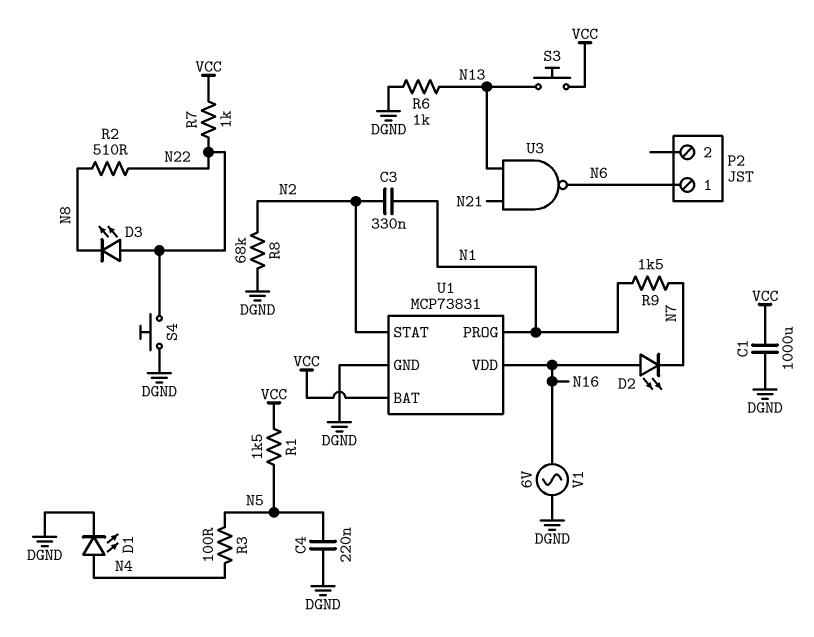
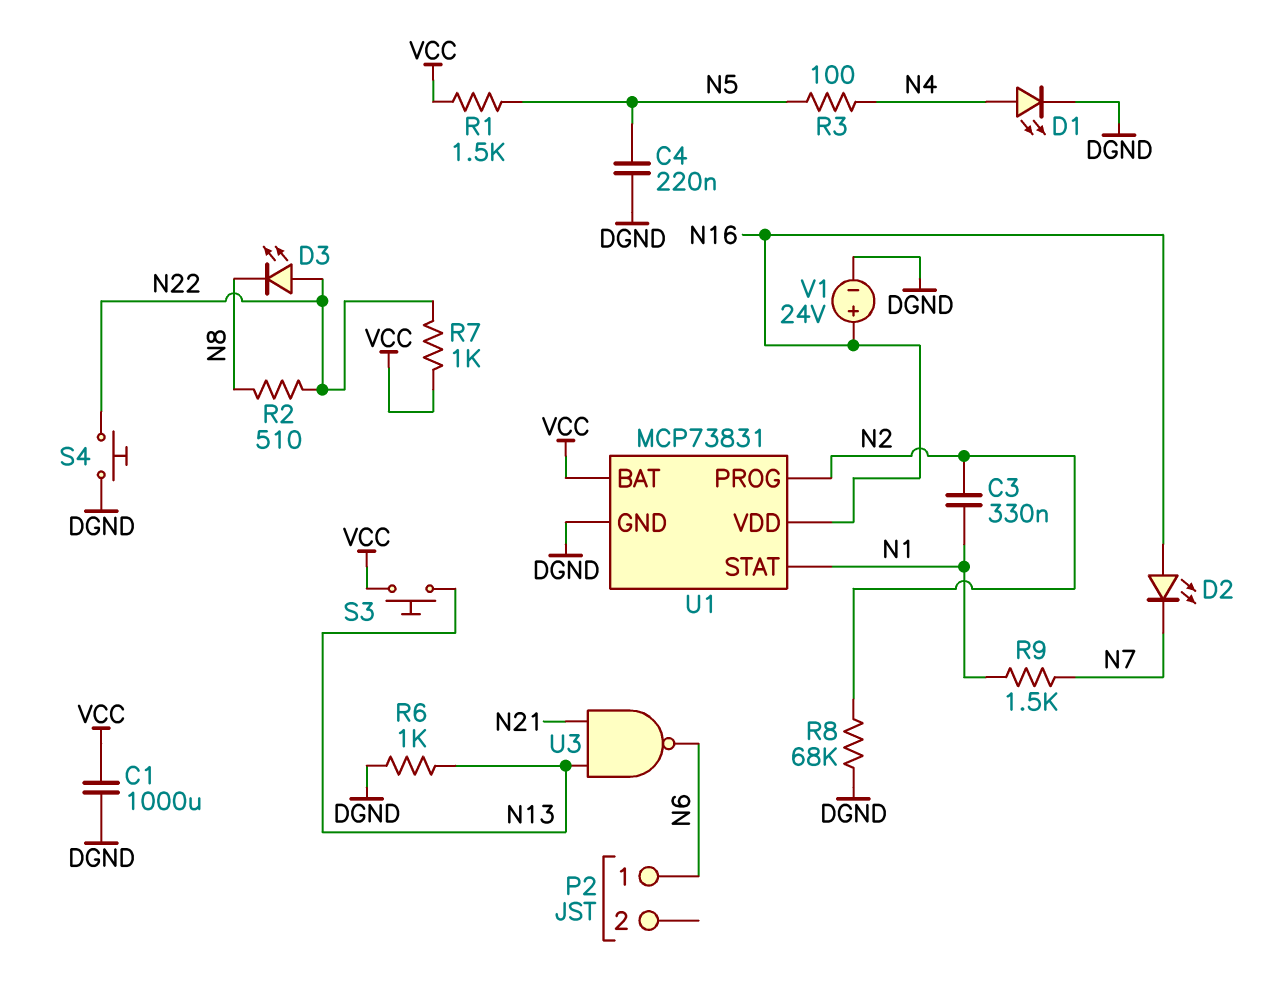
U1 pin PROG: N1 -> N2
U1 pin STAT: N2 -> N1
V1: AC 6V (DGND, N16) -> 24V (plus N16, minus DGND)

